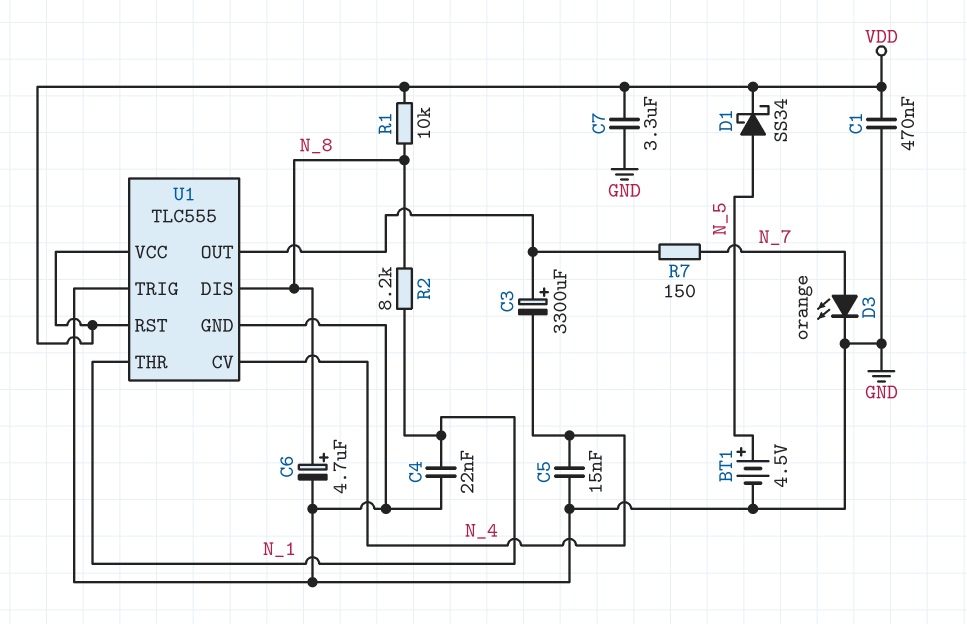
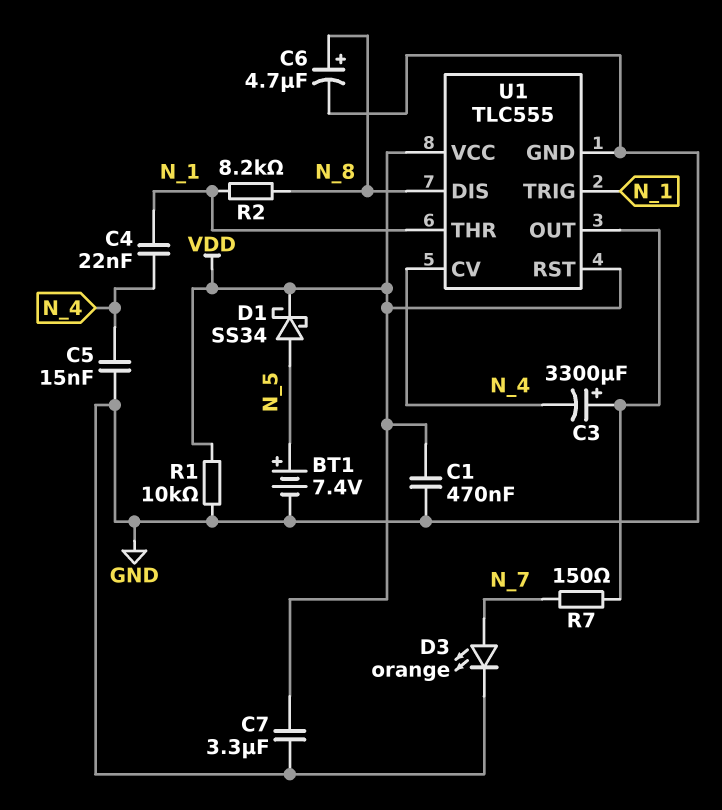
BT1: 4.5V (plus N_5, minus GND) -> 7.4V (plus N_5, minus GND)
C4: 22nF (GND, N_1) -> 22nF (N_1, N_4)
R1: 10k (N_8, VDD) -> 10k (GND, VDD)
U1 pin TRIG: GND -> N_1

